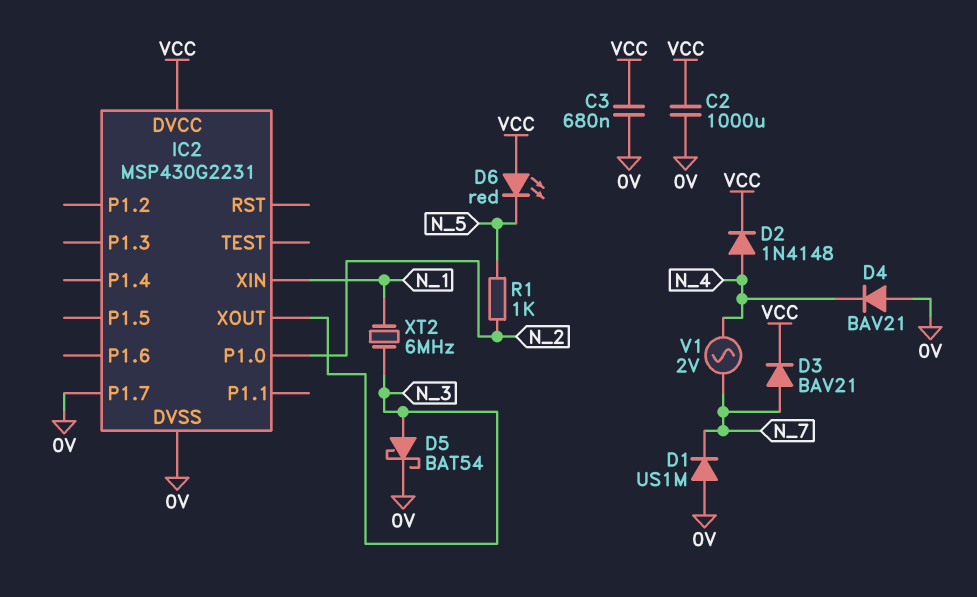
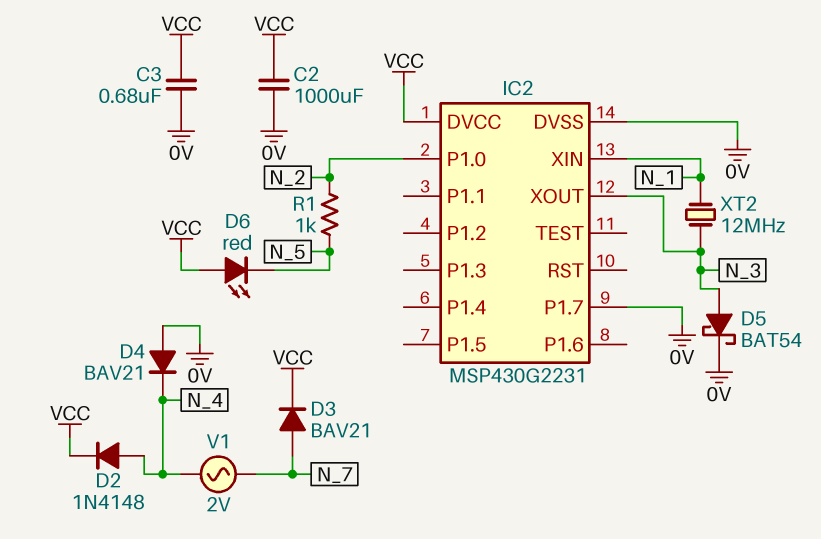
D1: diode US1M (A 0V, K N_7) -> none
XT2: 6MHz (N_1, N_3) -> 12MHz (N_1, N_3)

